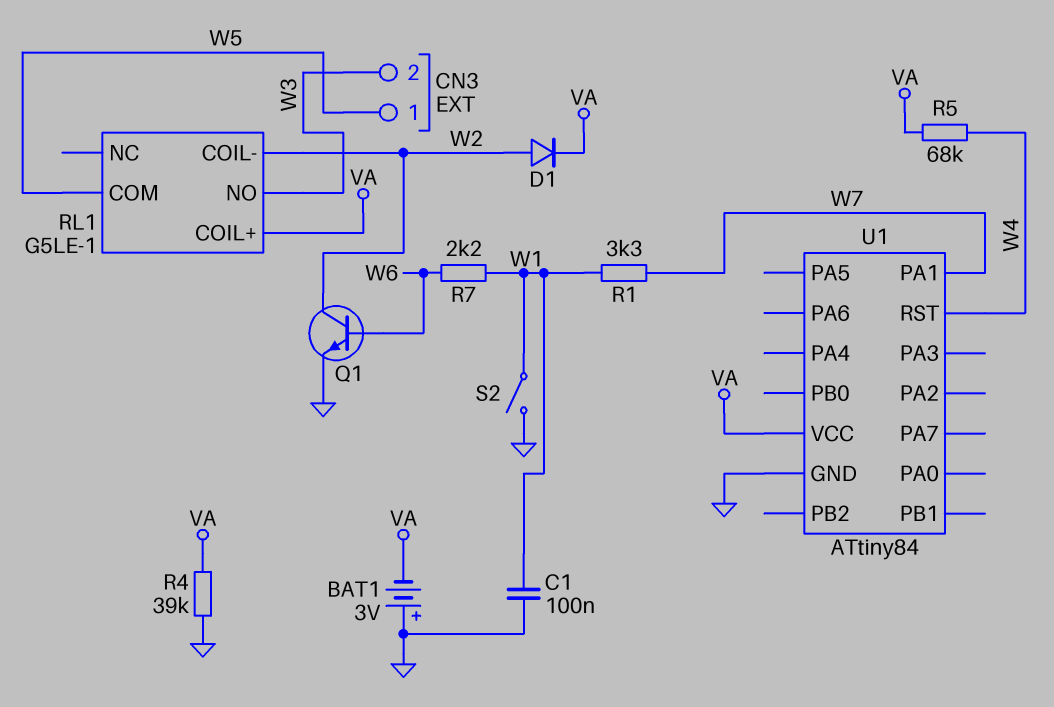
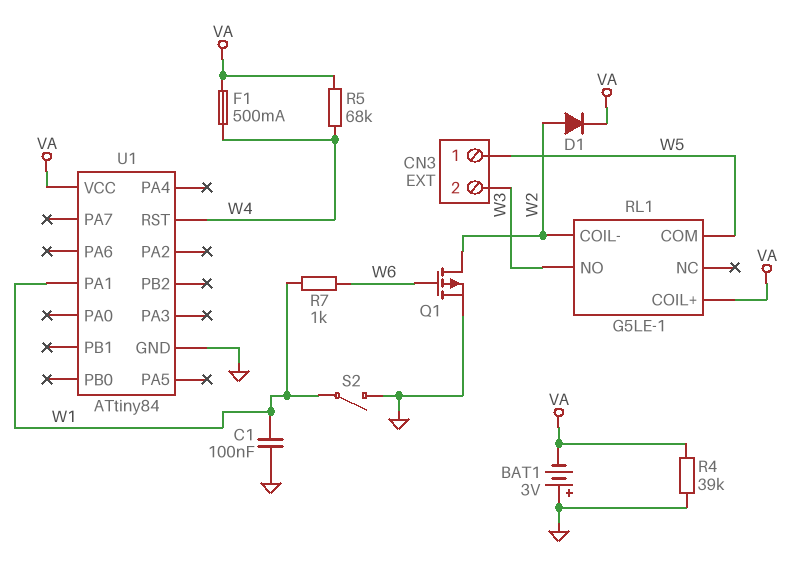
F1: none -> 500mA (VA, W4)
Q1: NPN (B W6, C W2, E GND) -> PMOS (G W6, D W2, S GND)
R1: 3.3k (W1, W7) -> none
R7: 2.2k (W1, W6) -> 1k (W1, W6)
U1 pin PA1: W7 -> W1

